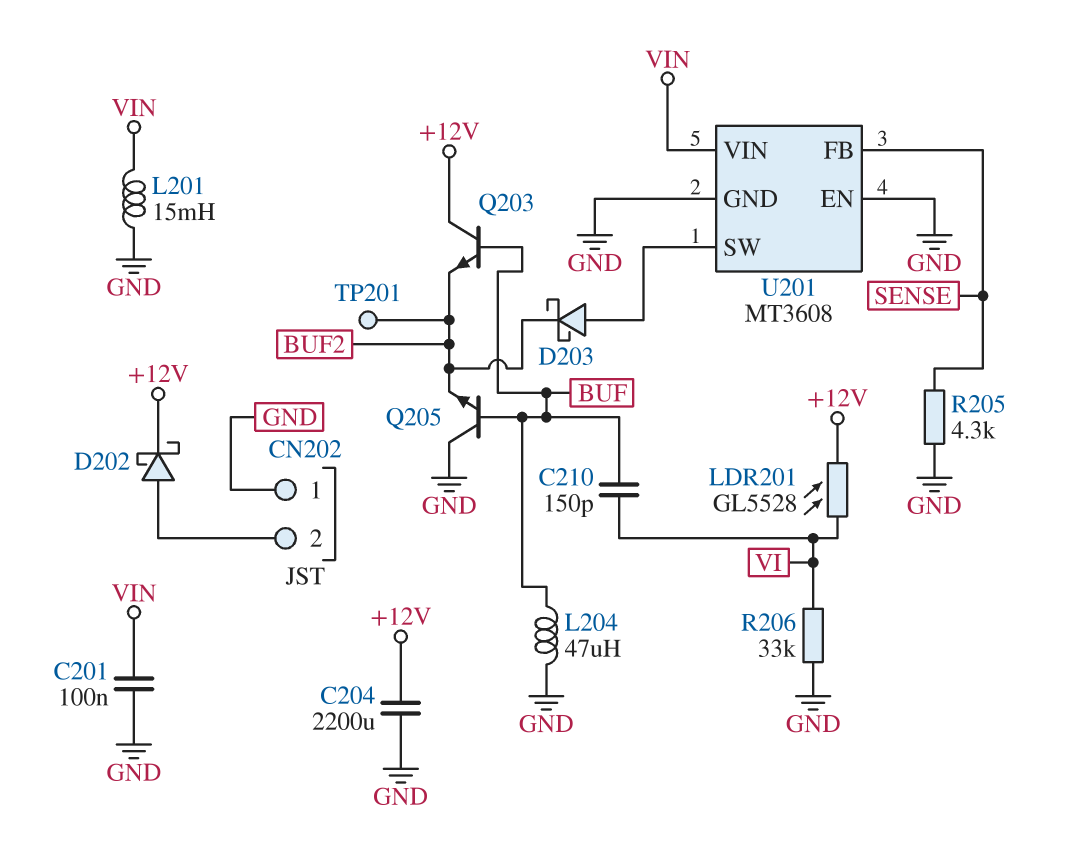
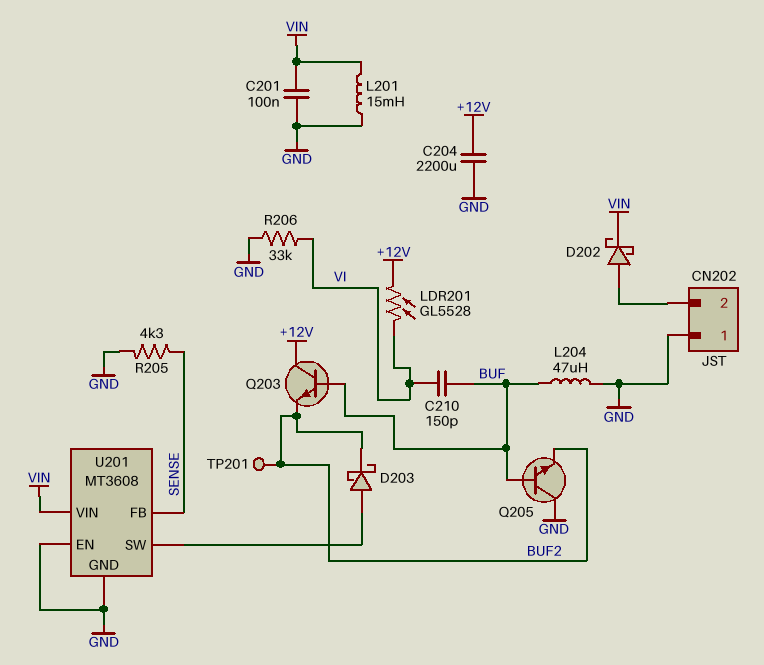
D202: schottky (A CN202/2, K +12V) -> schottky (A CN202/2, K VIN)

